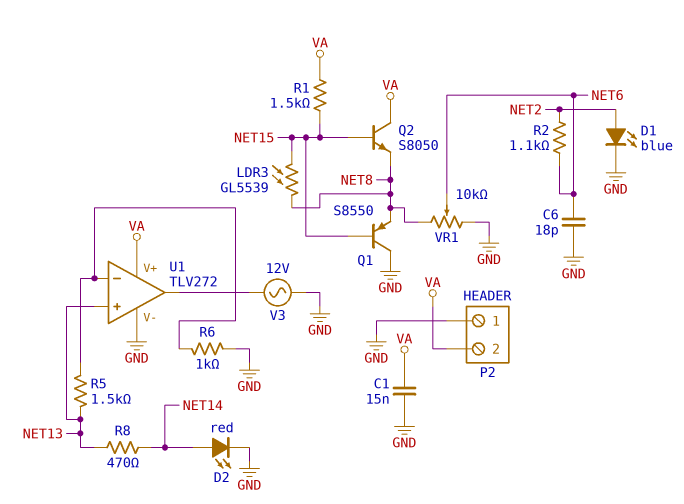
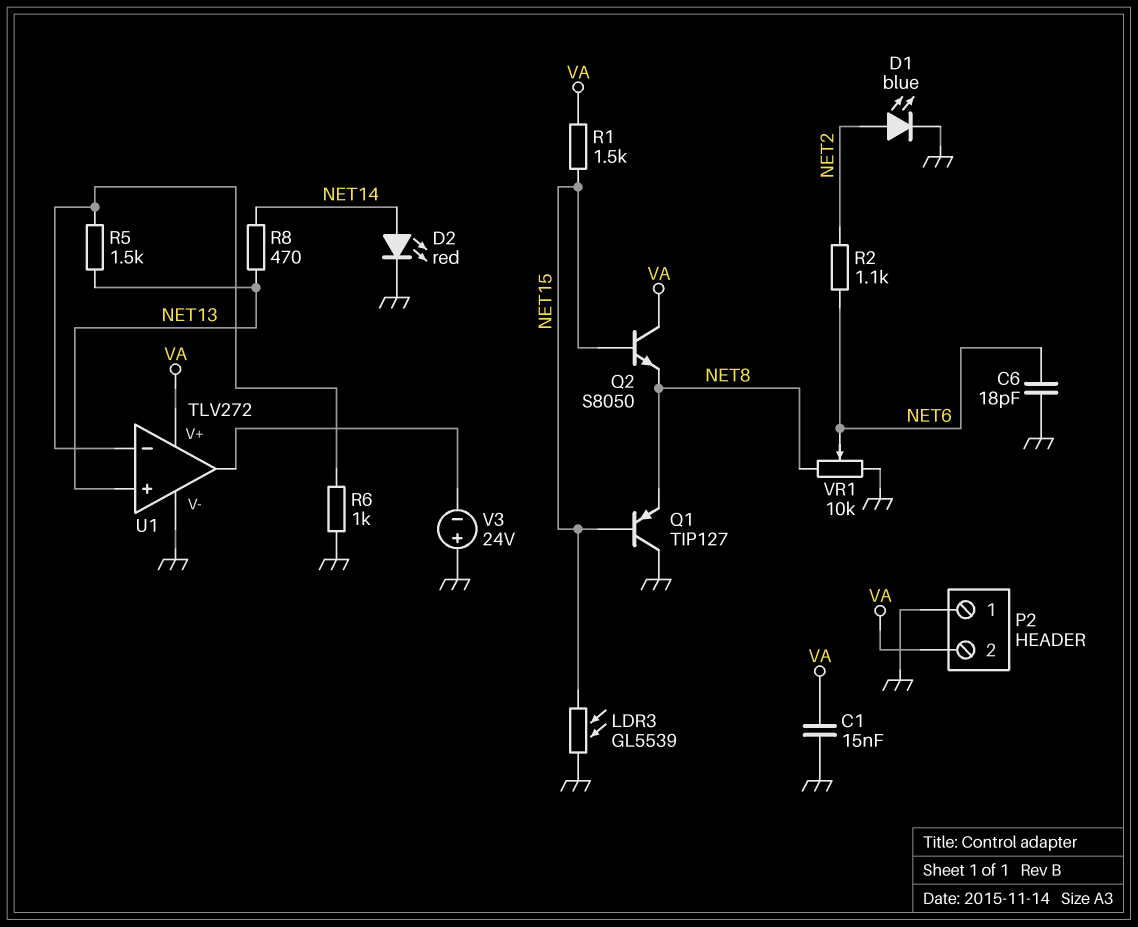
LDR3: GL5539 (NET8, NET15) -> GL5539 (GND, NET15)
Q1: PNP S8550 (B NET15, C GND, E NET8) -> PNP TIP127 (B NET15, C GND, E NET8)
V3: AC 12V (GND, U1/out) -> 24V (plus GND, minus U1/out)

